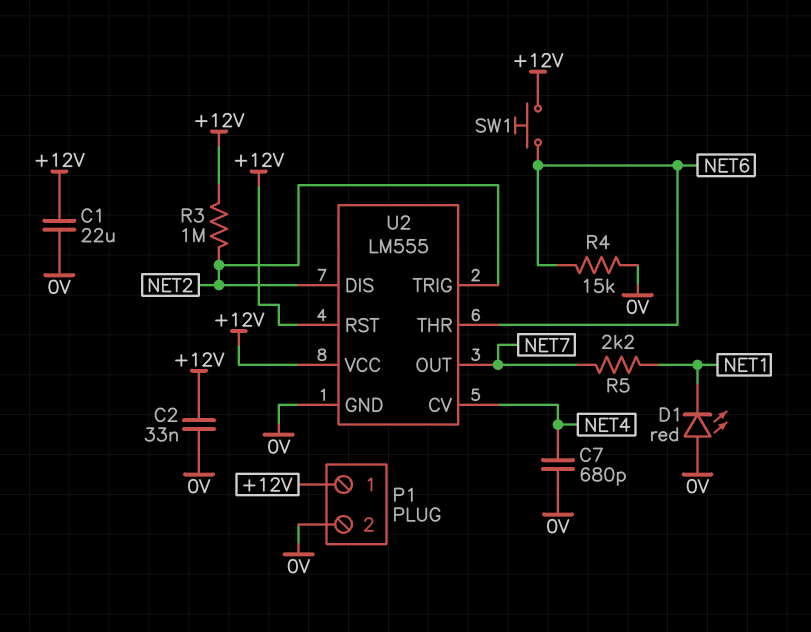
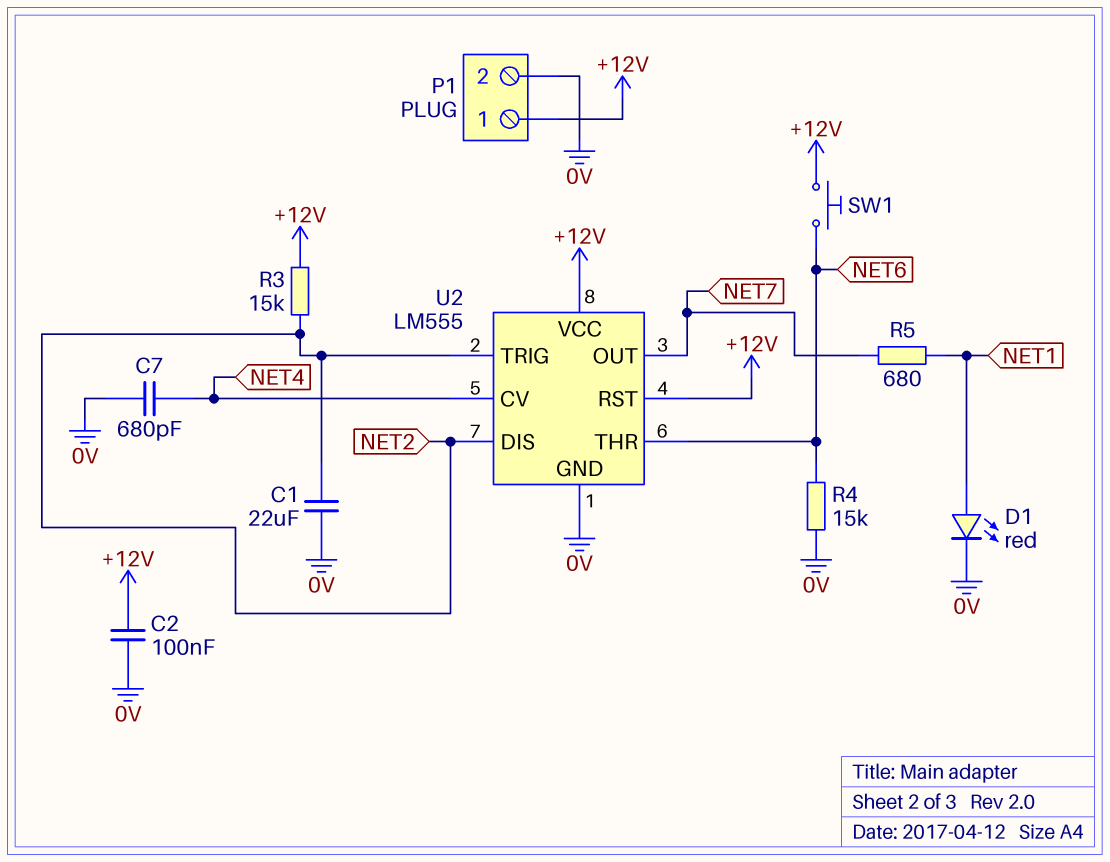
C1: 22uF (+12V, 0V) -> 22uF (0V, NET2)
C2: 33nF (+12V, 0V) -> 100nF (+12V, 0V)
D1: LED red (A 0V, K NET1) -> LED red (A NET1, K 0V)
R3: 1M (+12V, NET2) -> 15k (+12V, NET2)
R5: 2.2k (NET1, NET7) -> 680 (NET1, NET7)

